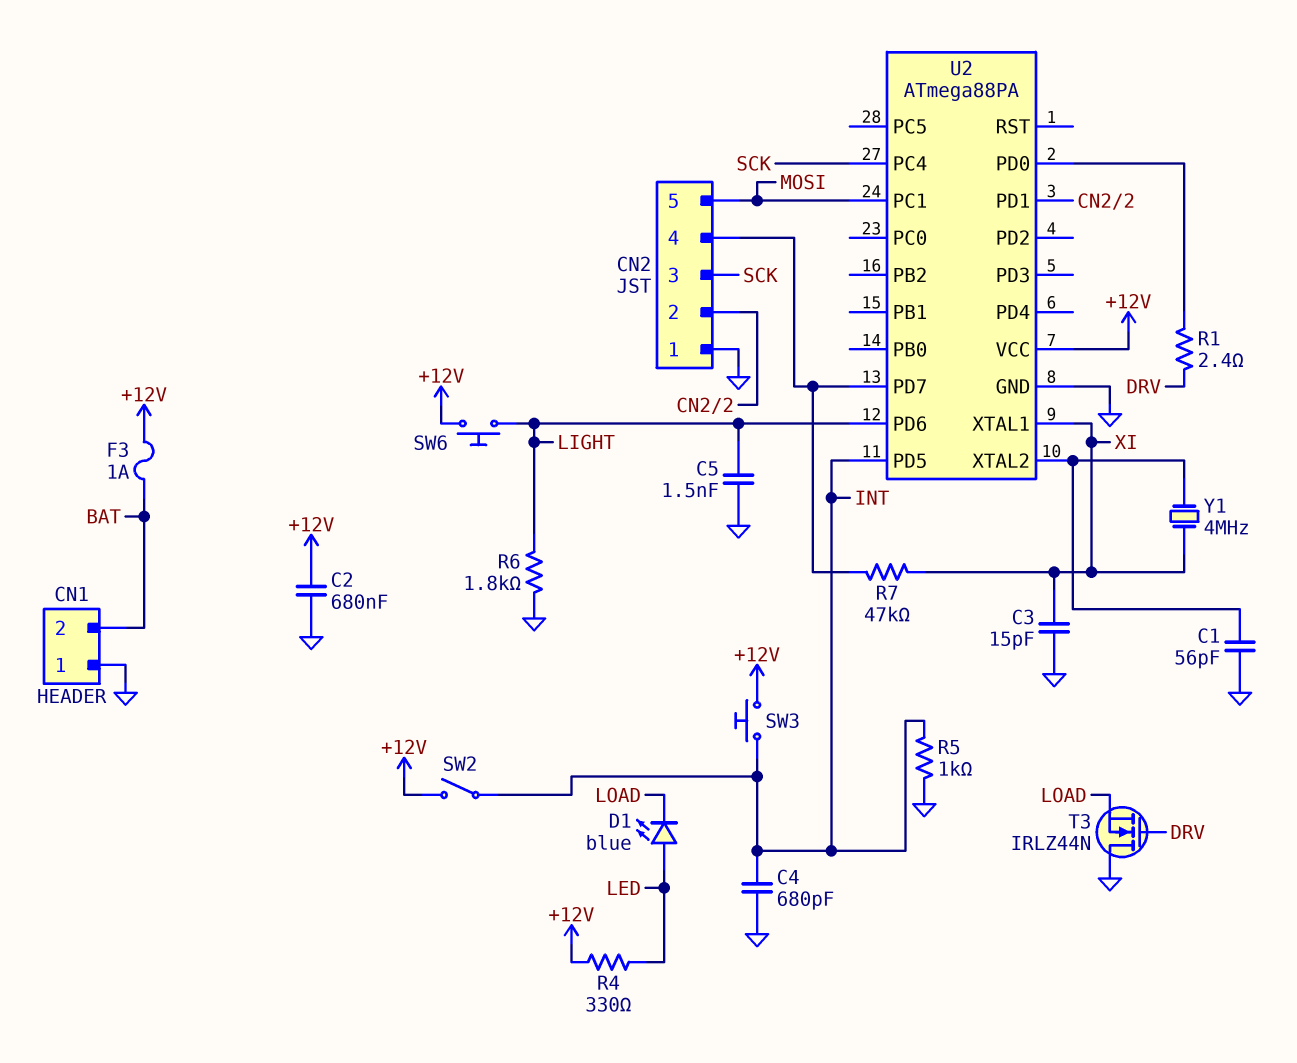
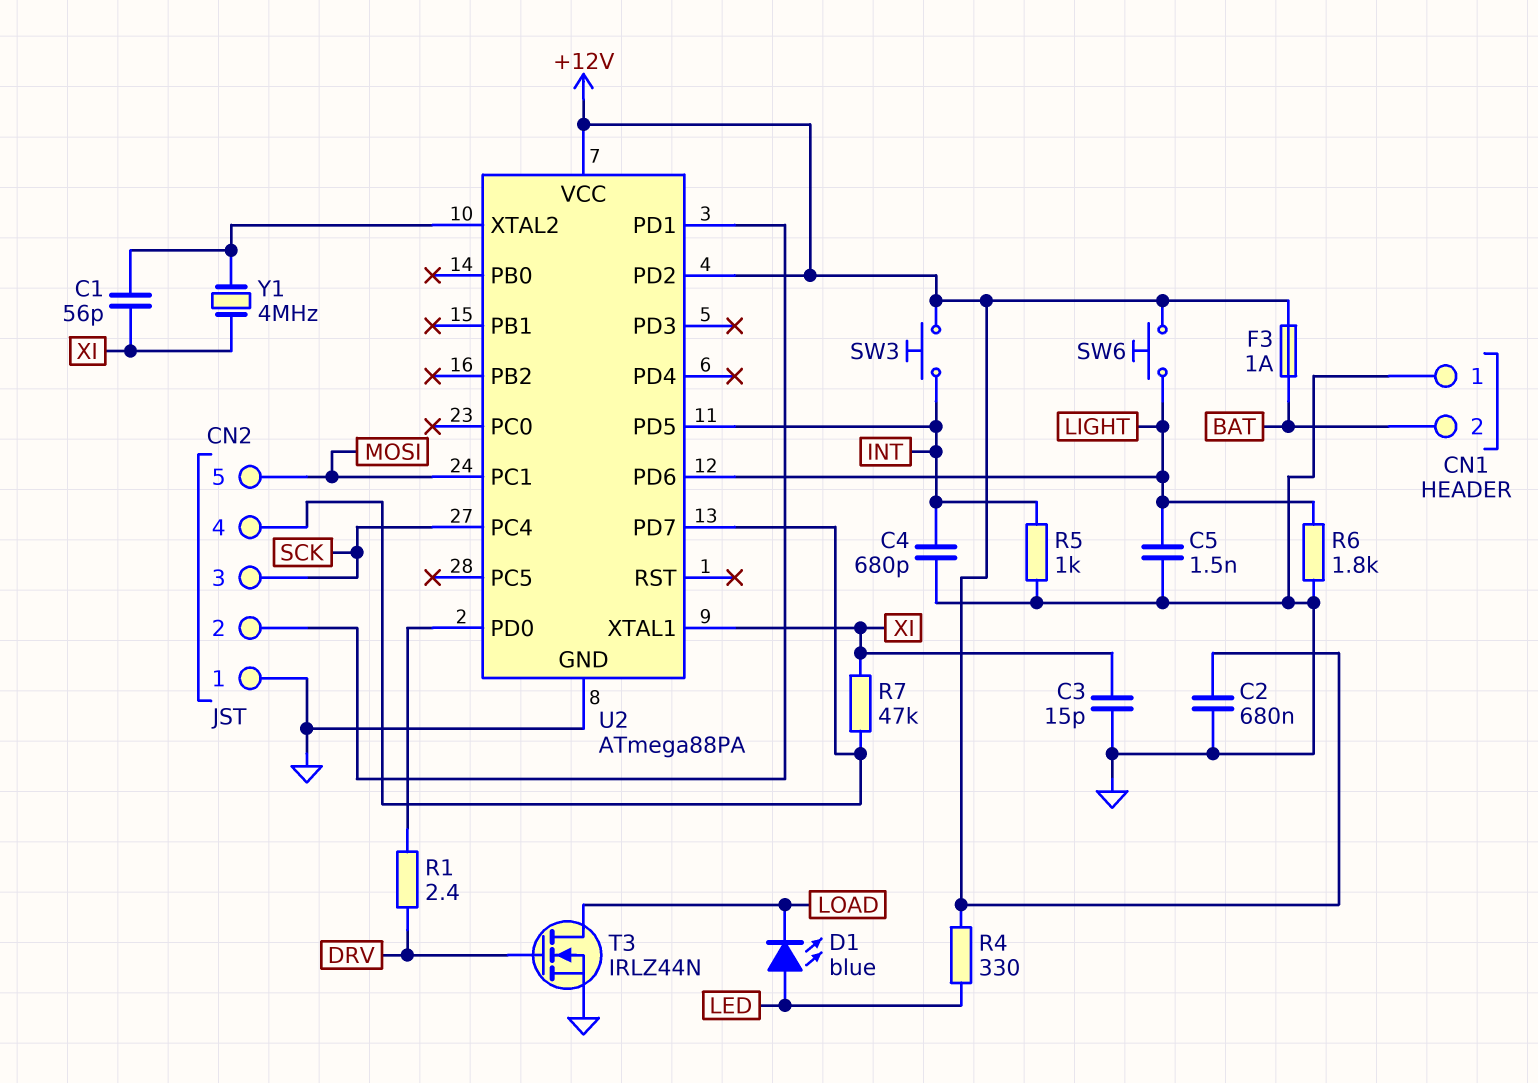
C1: 56pF (GND, U2/XTAL2) -> 56pF (U2/XTAL2, XI)
SW2: switch (+12V, INT) -> none
T3: NMOS IRLZ44N (G DRV, D GND, S LOAD) -> NMOS IRLZ44N (G DRV, D LOAD, S GND)
U2 pin PD2: none -> +12V

